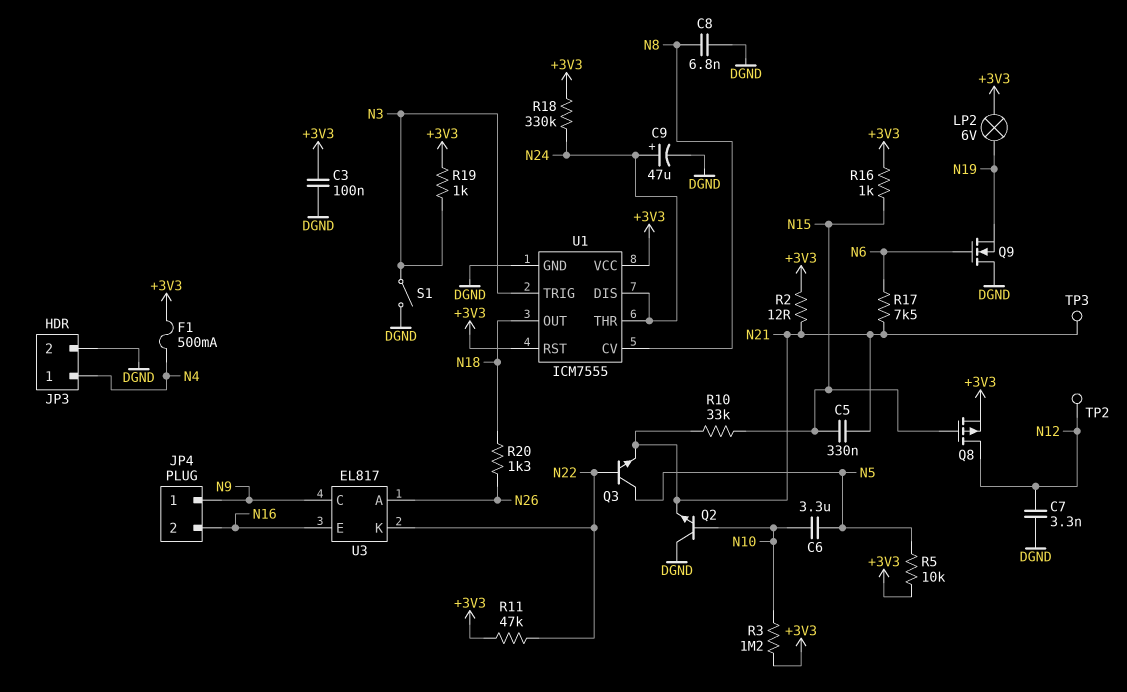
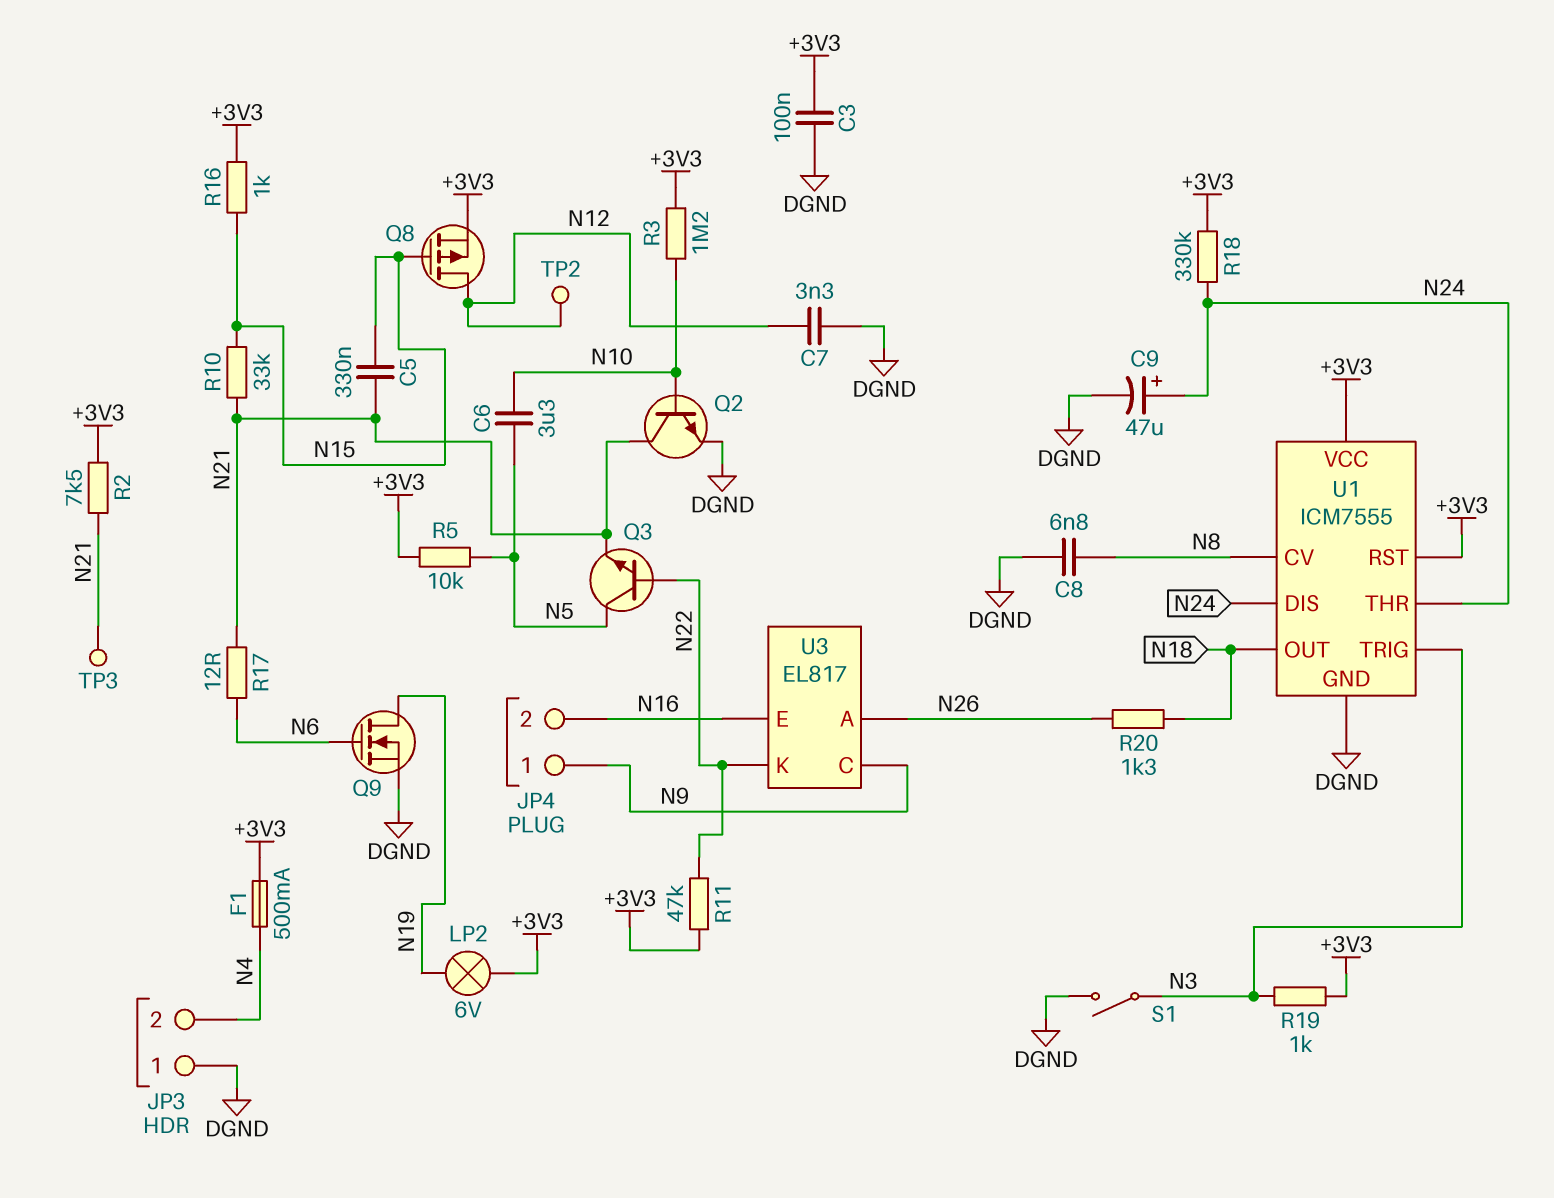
JP3 pin 1: N4 -> DGND
JP3 pin 2: DGND -> N4
Q2: NPN (B N10, C DGND, E N21) -> NPN (B N10, C N21, E DGND)
Q9: NMOS (G N6, D DGND, S N19) -> NMOS (G N6, D N19, S DGND)
R2: 12 (+3V3, N21) -> 7.5k (+3V3, N21)
R17: 7.5k (N6, N21) -> 12 (N6, N21)

